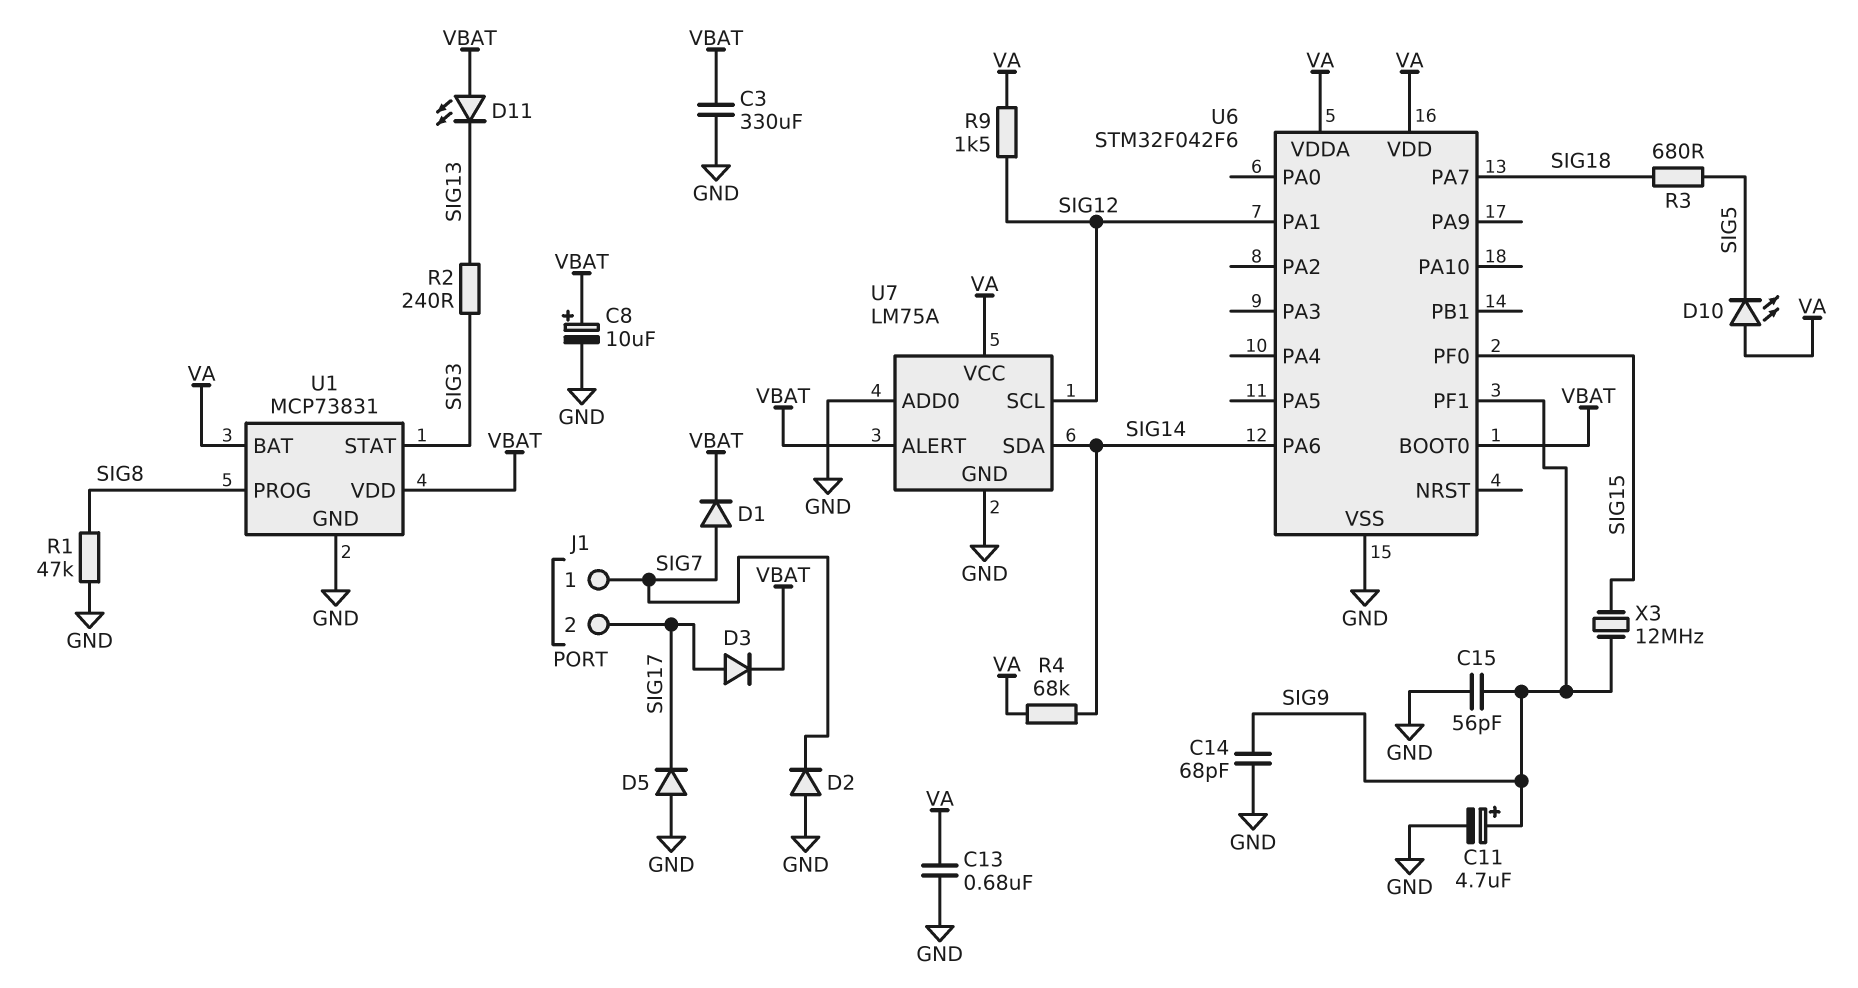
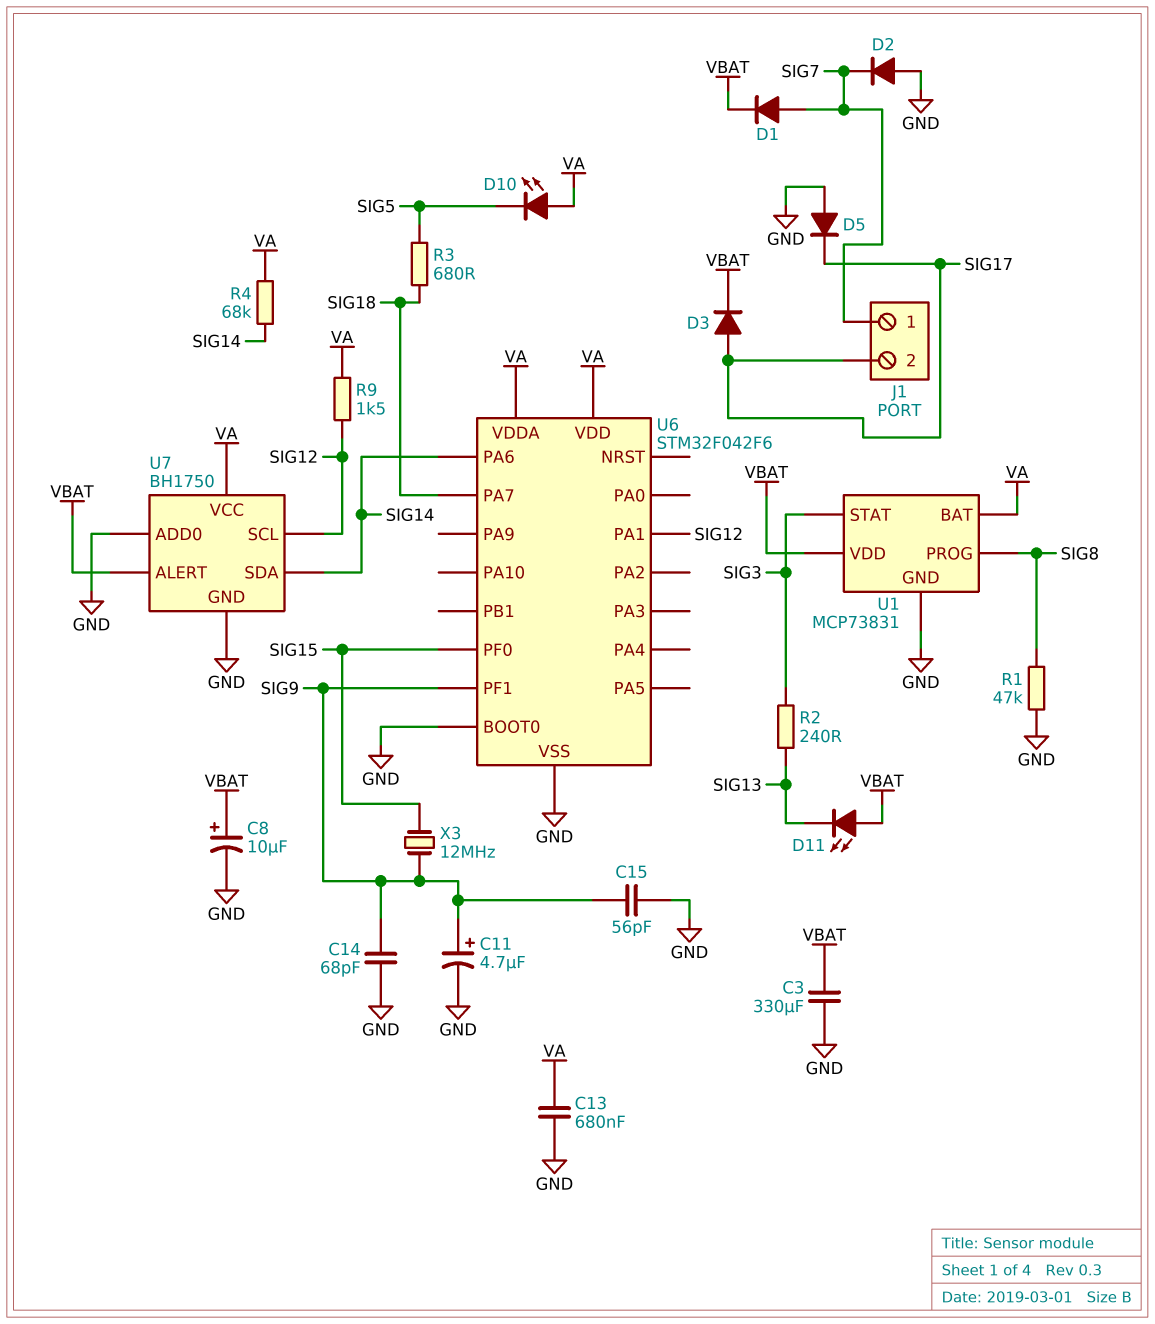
U6 pin BOOT0: VBAT -> GND
U7: LM75A -> BH1750

